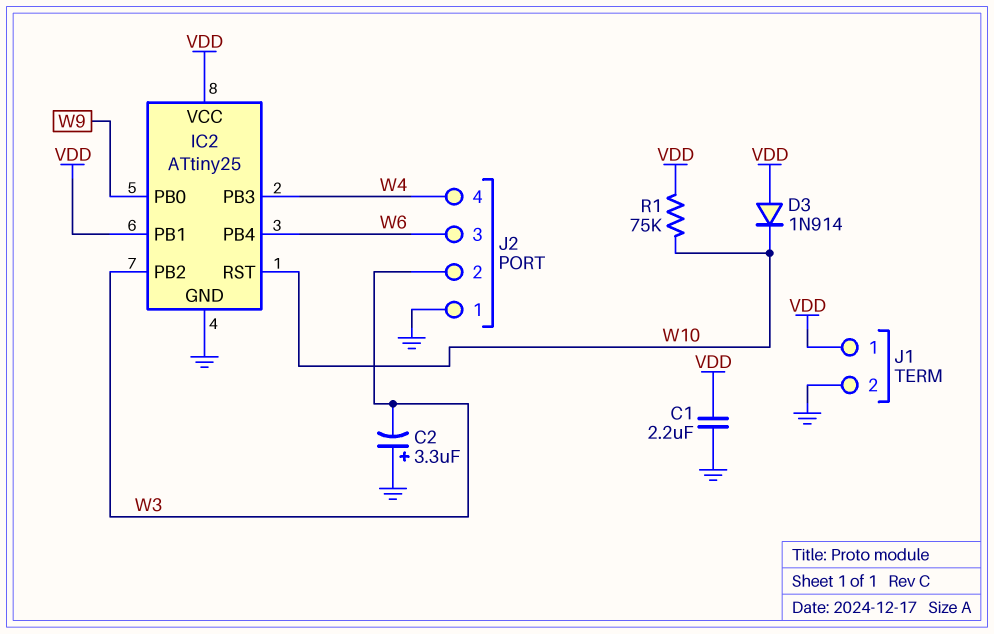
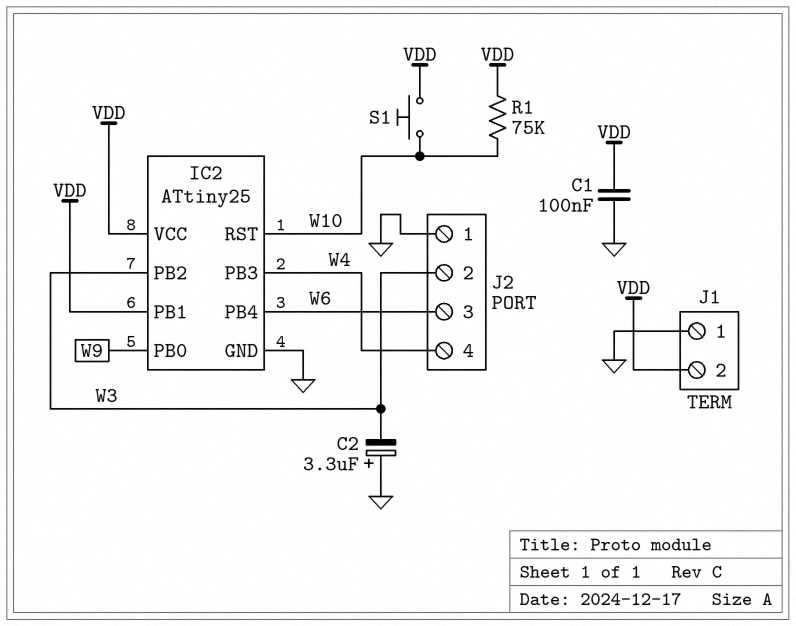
C1: 2.2uF (GND, VDD) -> 100nF (GND, VDD)
D3: diode 1N914 (A VDD, K W10) -> none
J1 pin 1: VDD -> GND
J1 pin 2: GND -> VDD
S1: none -> button (VDD, W10)

